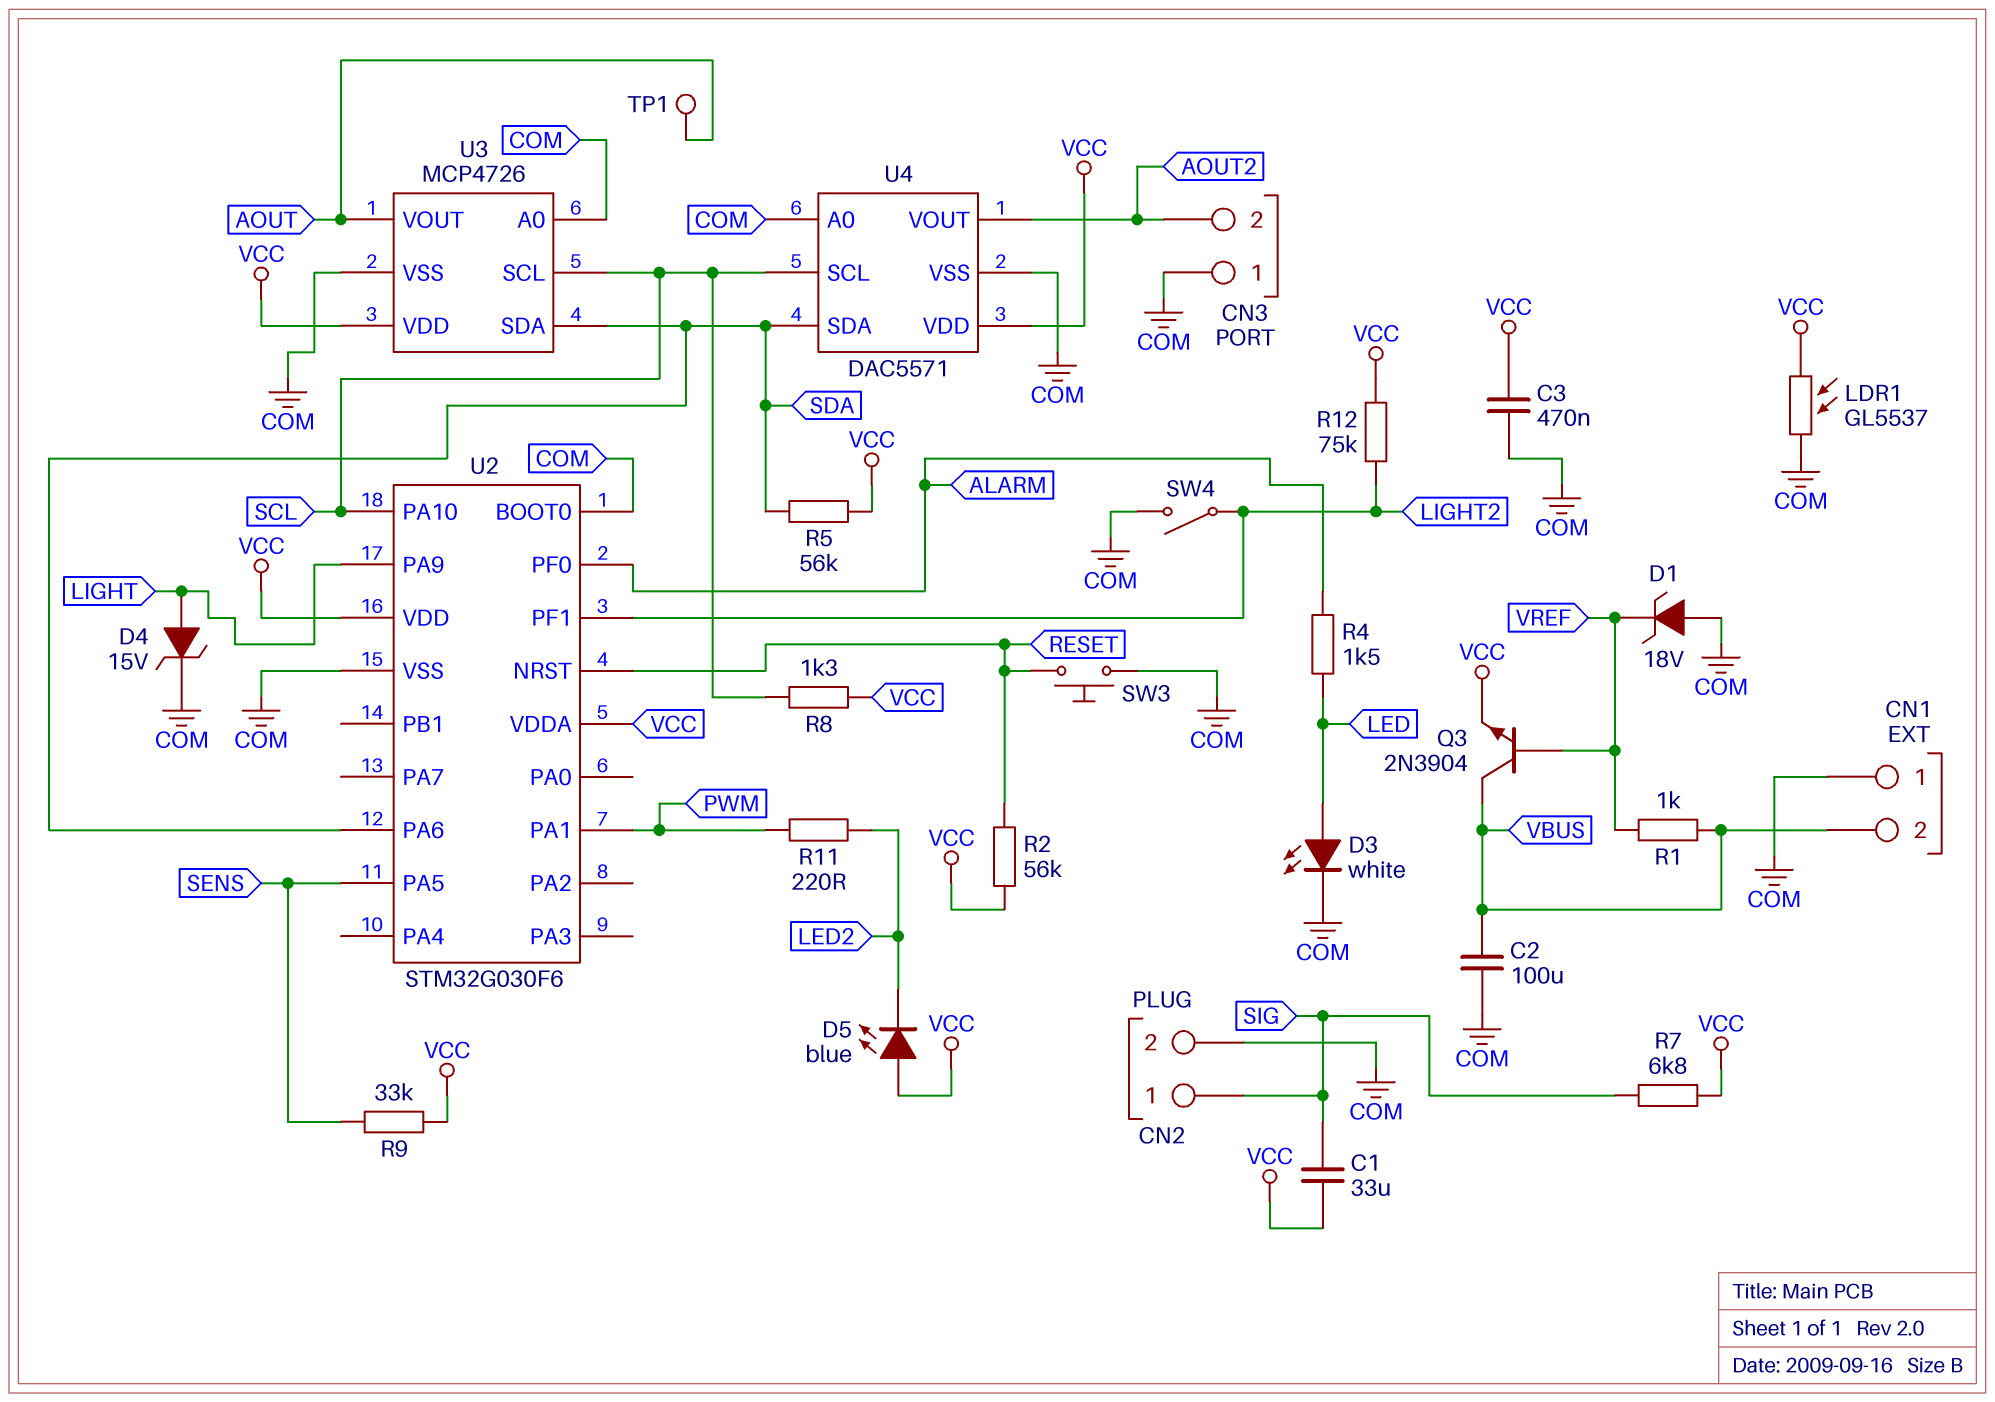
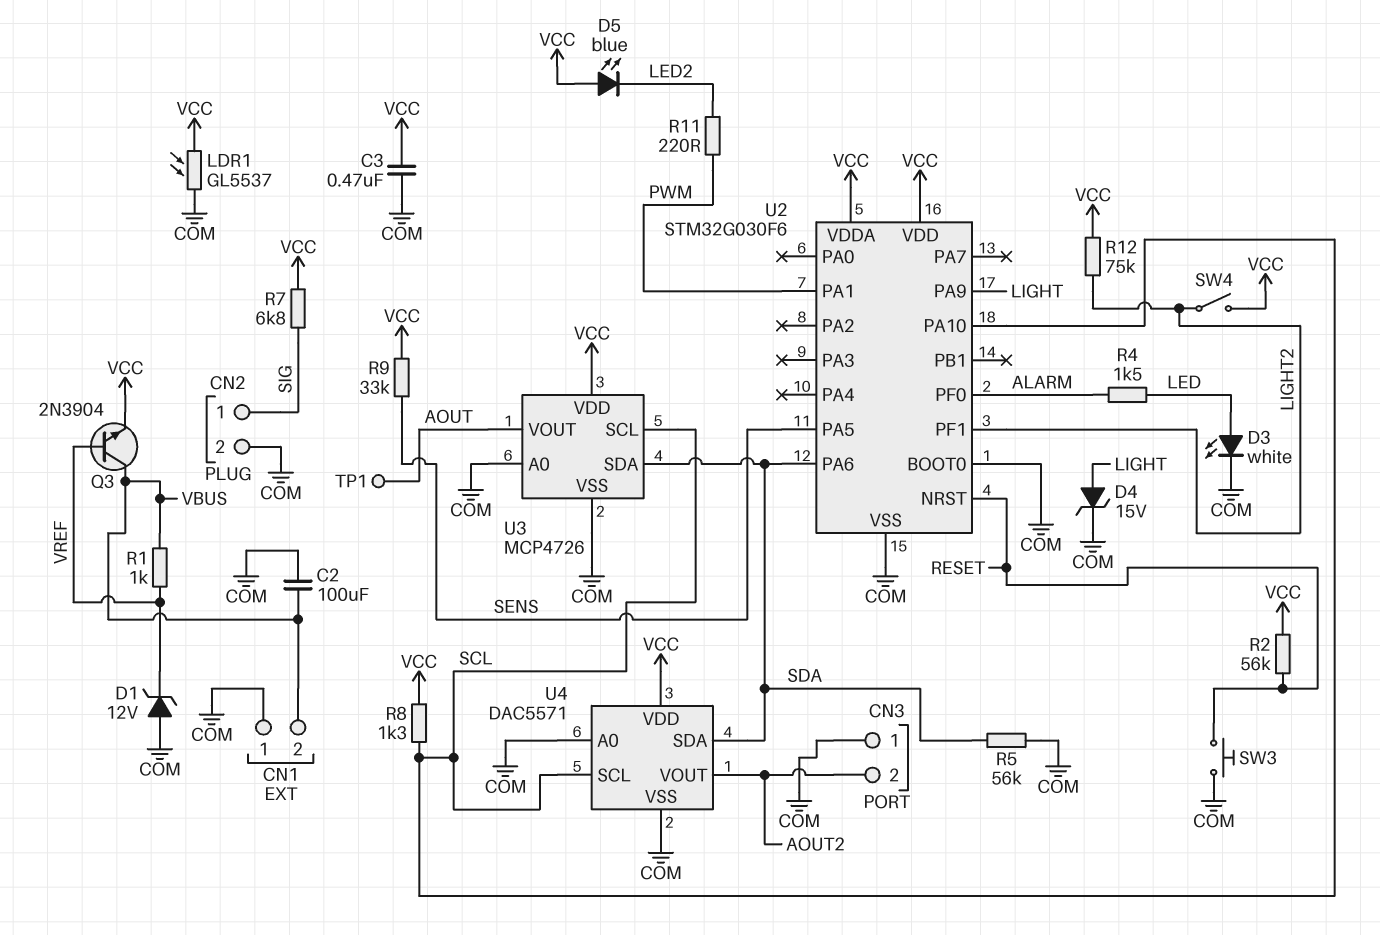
C1: 33uF (SIG, VCC) -> none
D1: zener 18V (A COM, K VREF) -> zener 12V (A COM, K VREF)
R5: 56k (SDA, VCC) -> 56k (COM, SDA)
SW4: switch (COM, LIGHT2) -> switch (LIGHT2, VCC)

